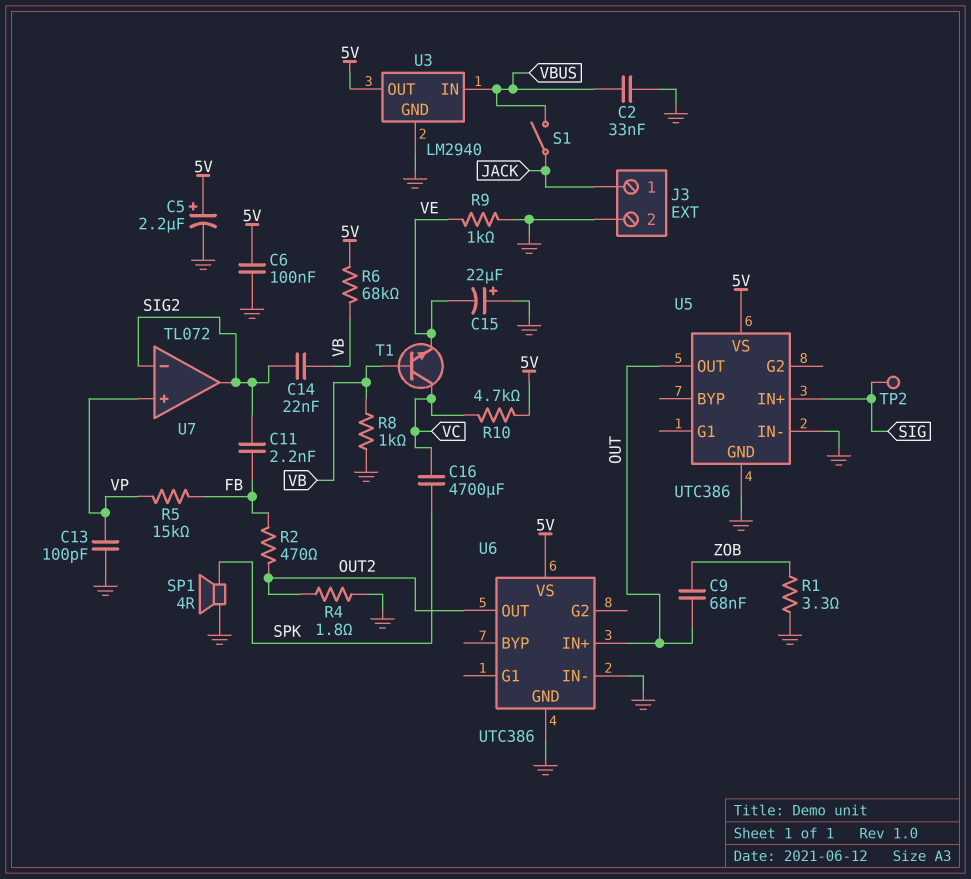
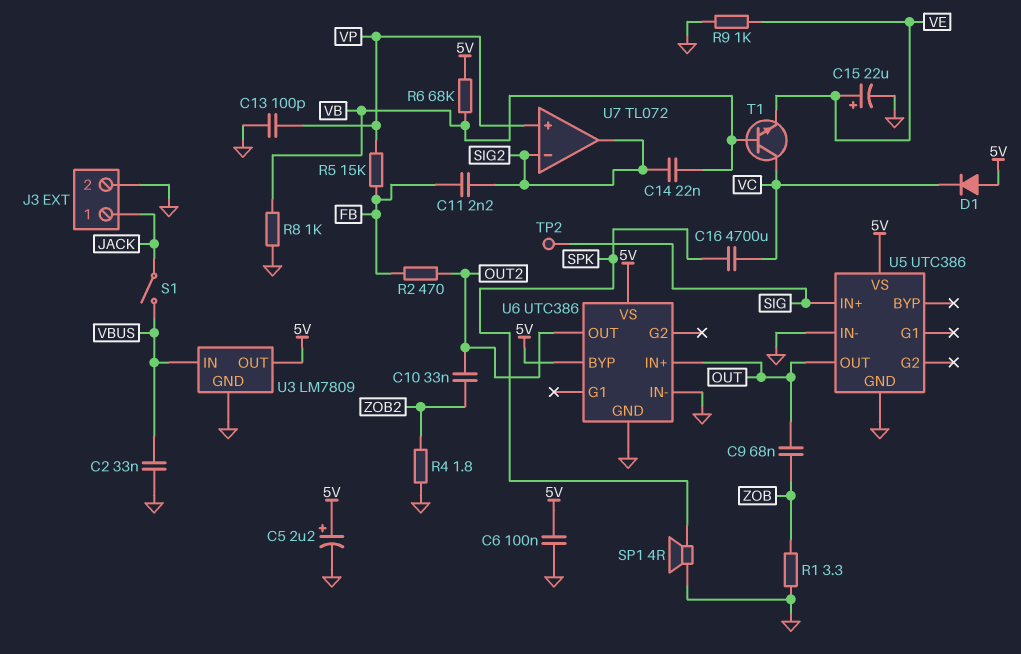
C10: none -> 33nF (OUT2, ZOB2)
C15: 22uF (plus GND, minus VE) -> 22uF (plus VE, minus GND)
D1: none -> diode (A 5V, K VC)
R4: 1.8 (GND, OUT2) -> 1.8 (GND, ZOB2)
R10: 4.7k (5V, VC) -> none
U3: LM2940 -> LM7809
U6 pin BYP: none -> 5V

